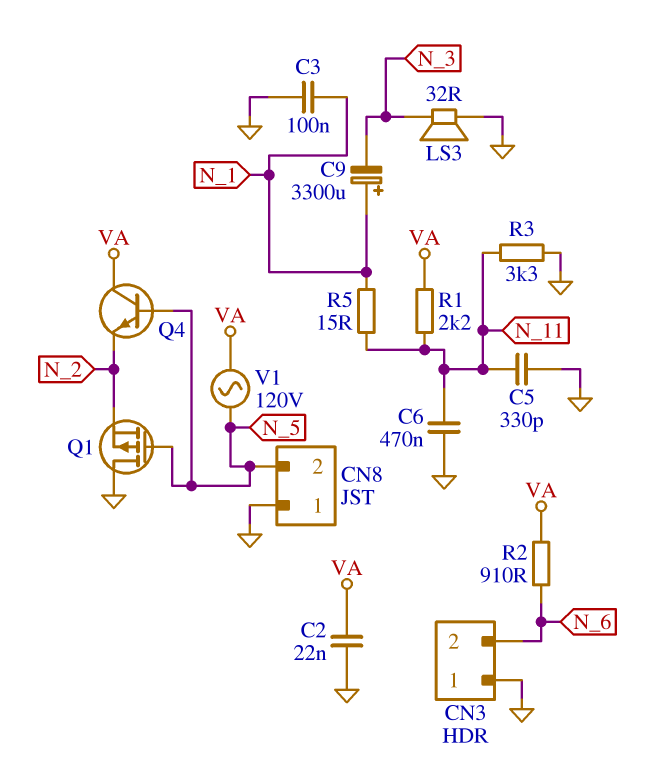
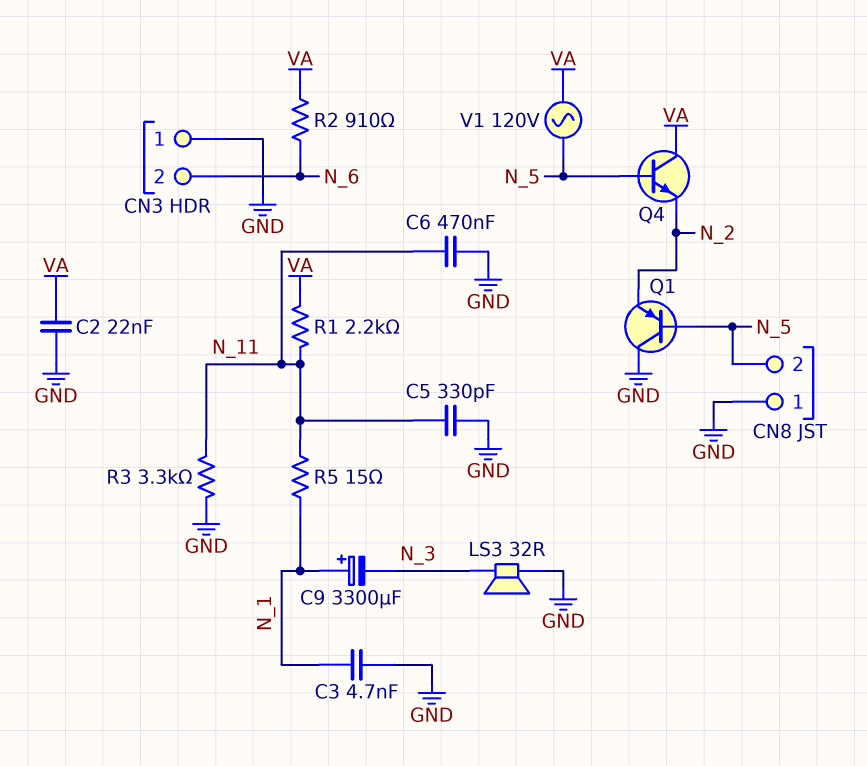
C3: 100nF (GND, N_1) -> 4.7nF (GND, N_1)
Q1: PMOS (G N_5, D GND, S N_2) -> PNP (B N_5, C GND, E N_2)

